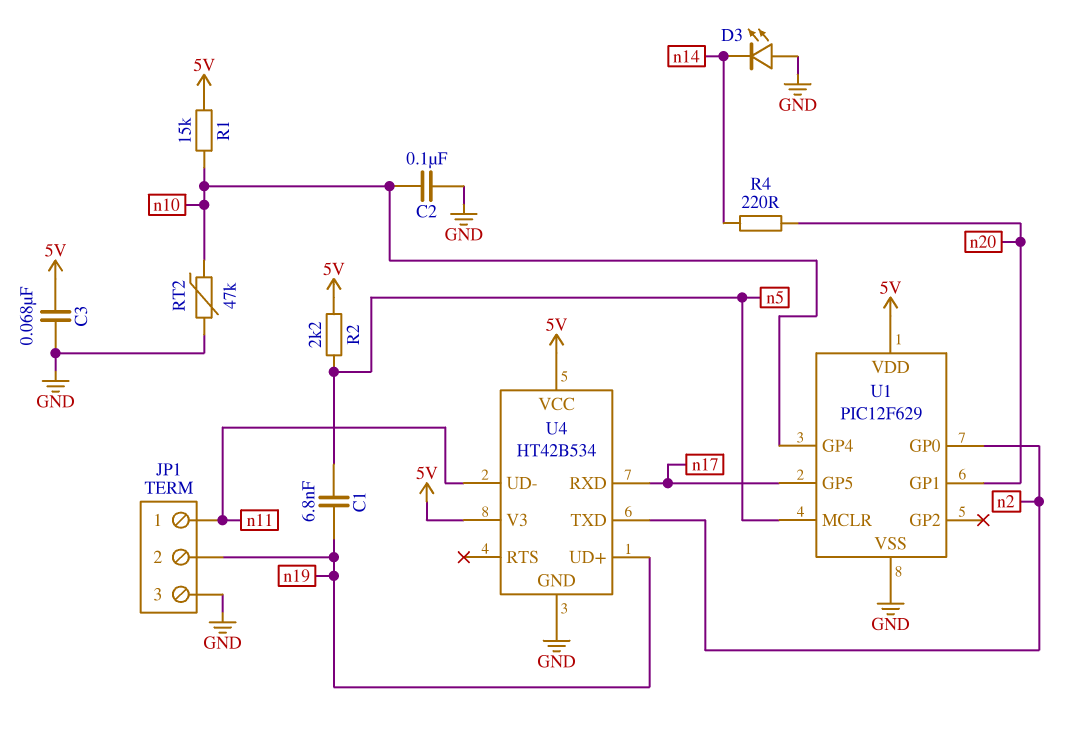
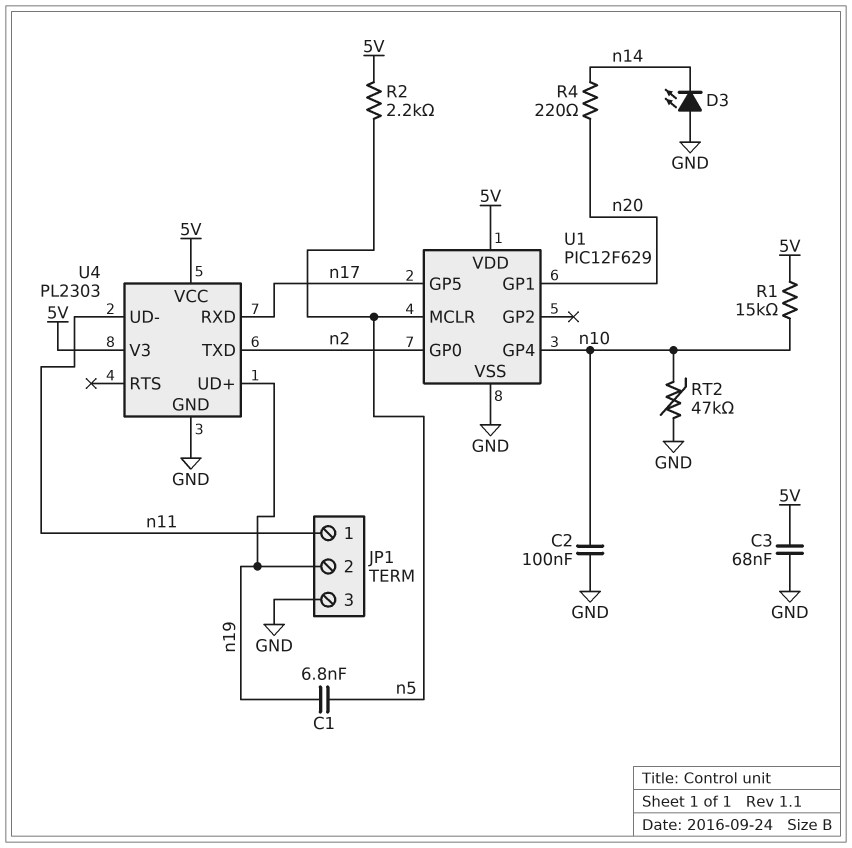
U4: HT42B534 -> PL2303

